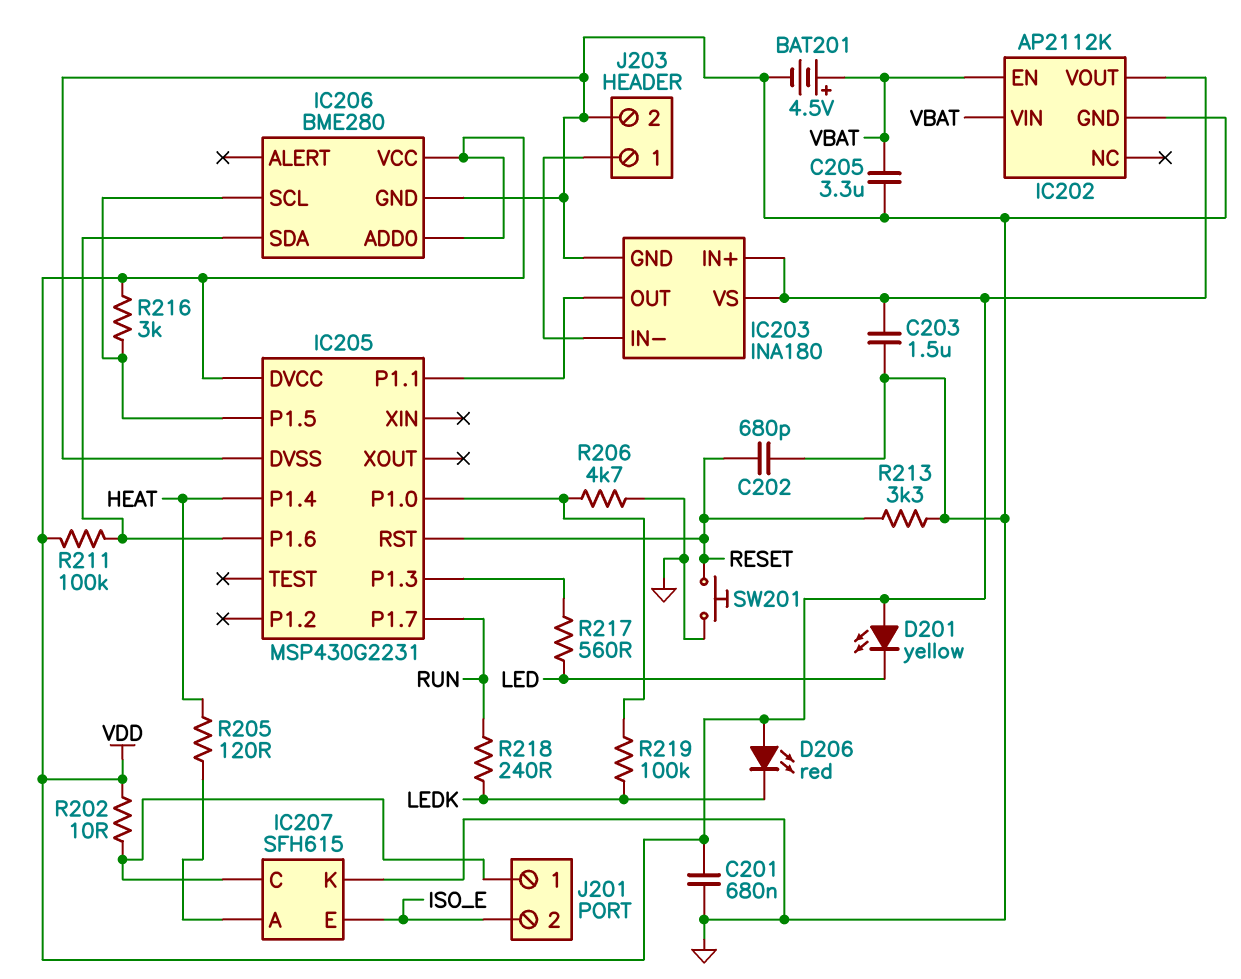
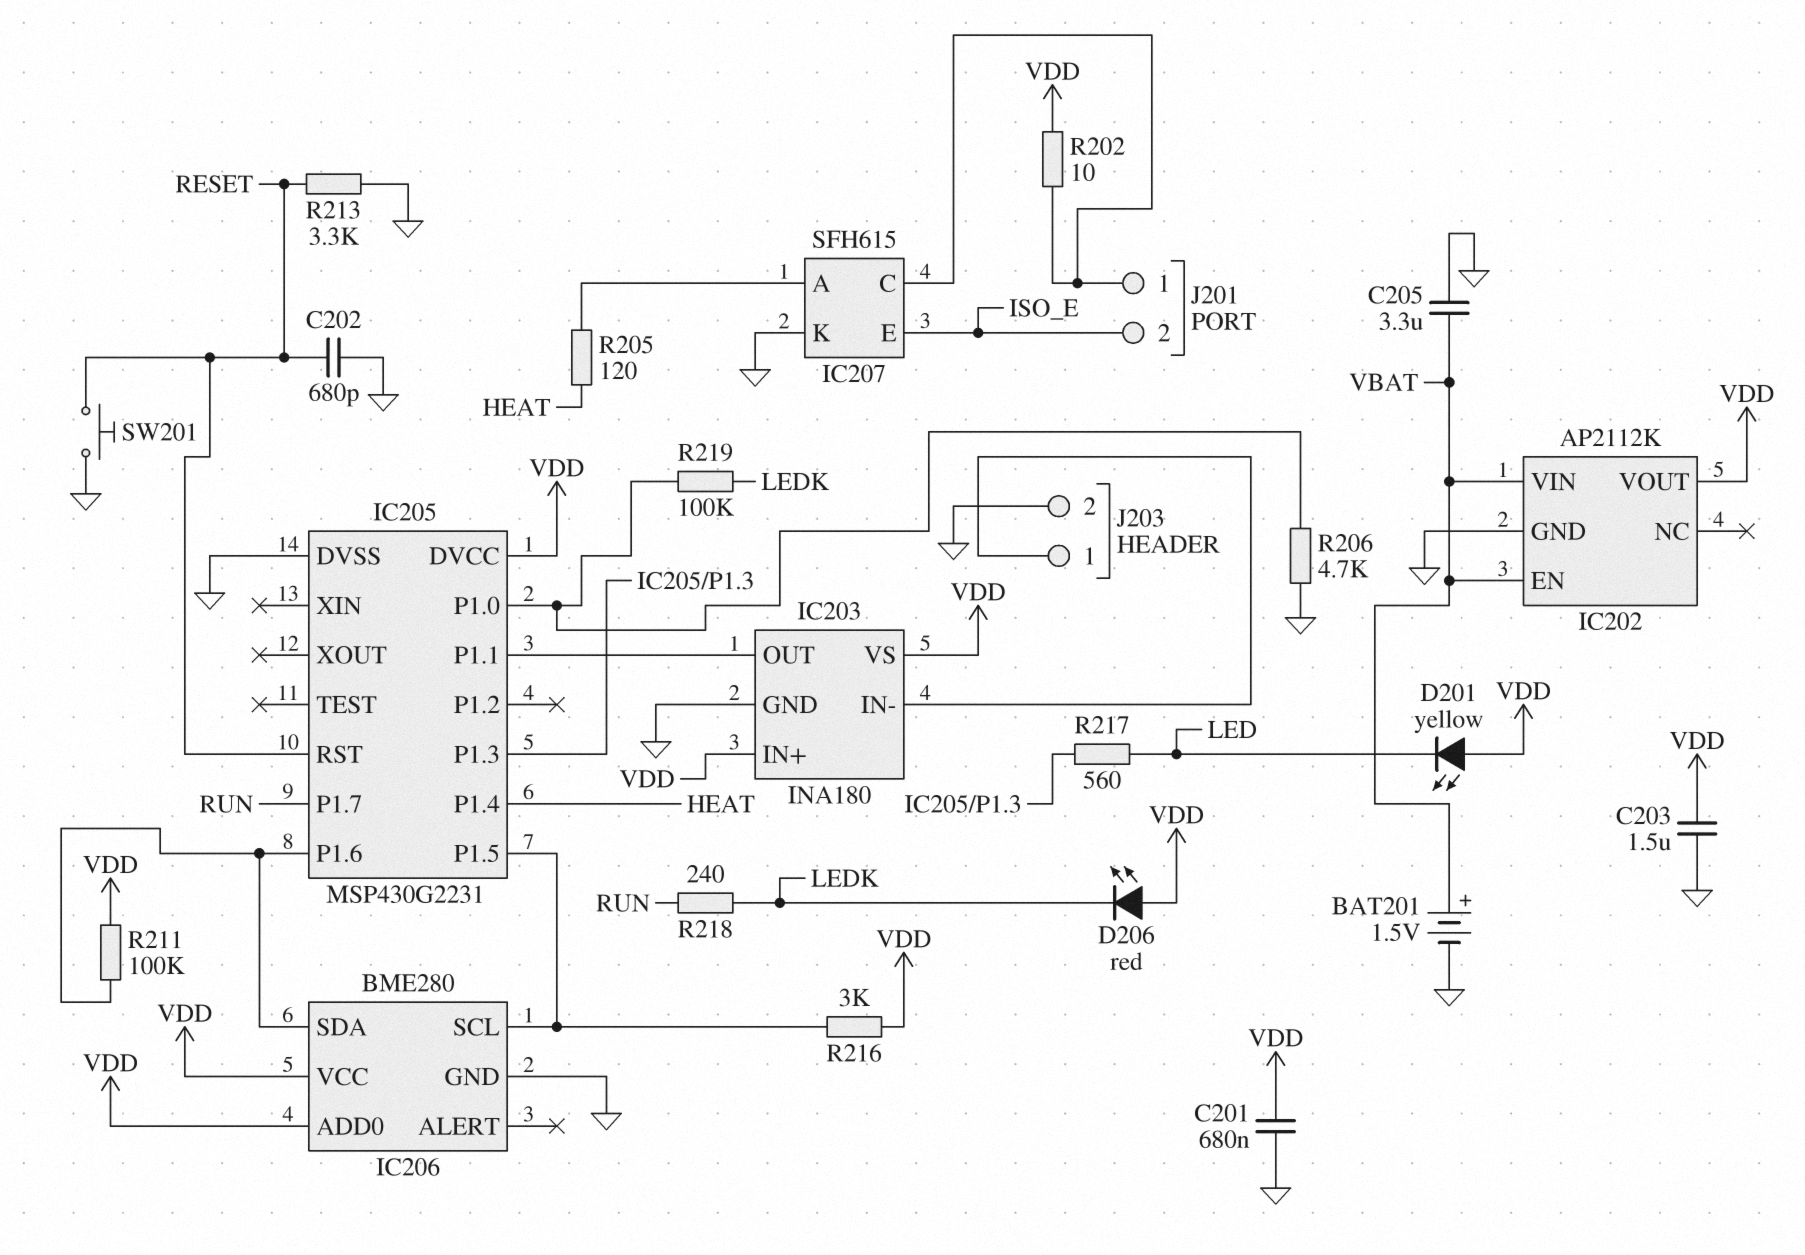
BAT201: 4.5V (plus VBAT, minus GND) -> 1.5V (plus VBAT, minus GND)

